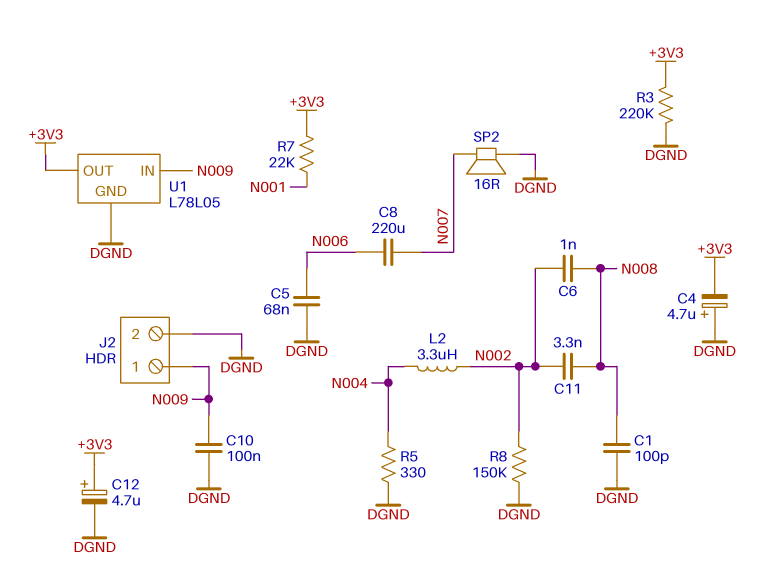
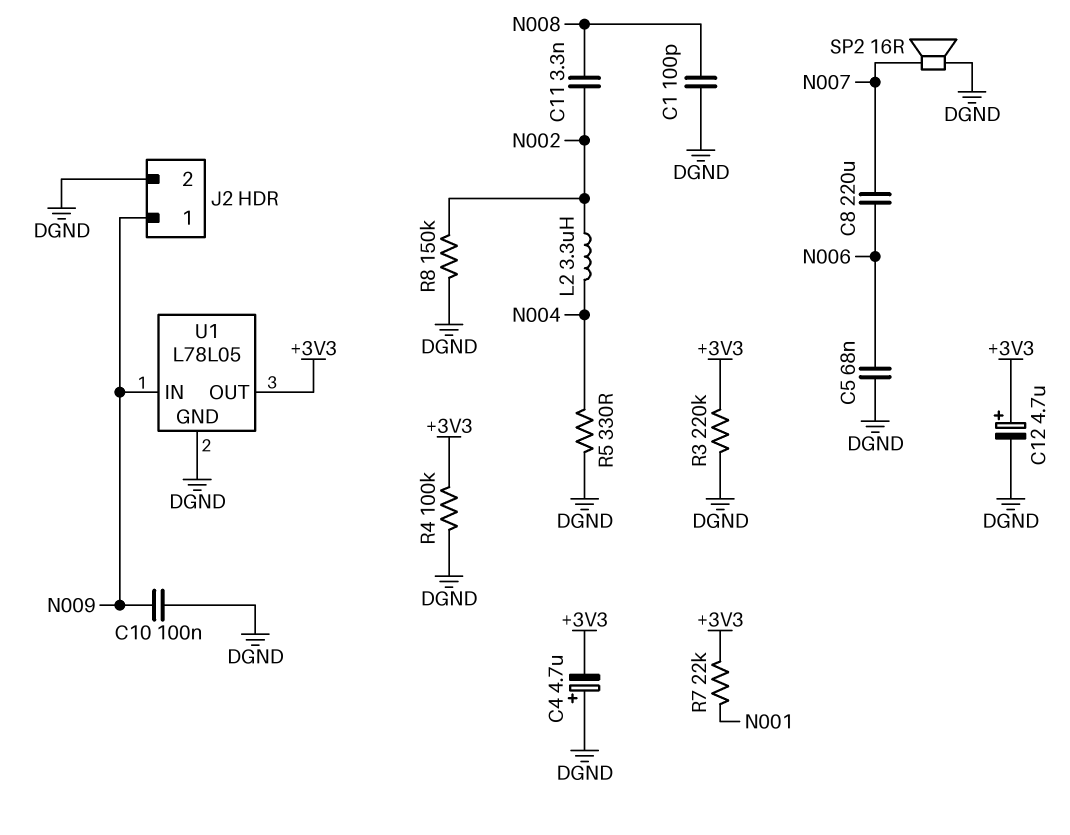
C6: 1nF (N002, N008) -> none
R4: none -> 100k (+3V3, DGND)

